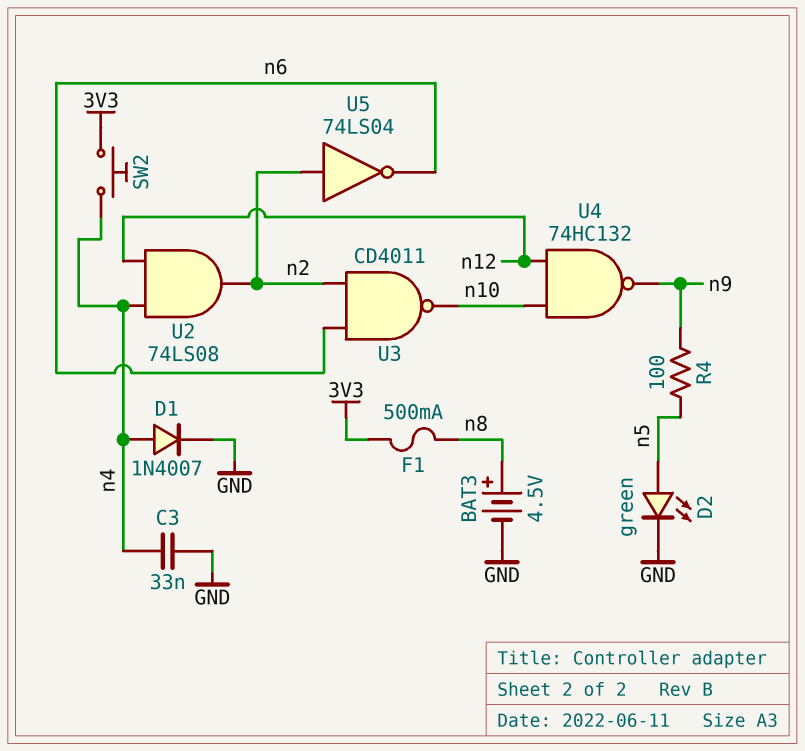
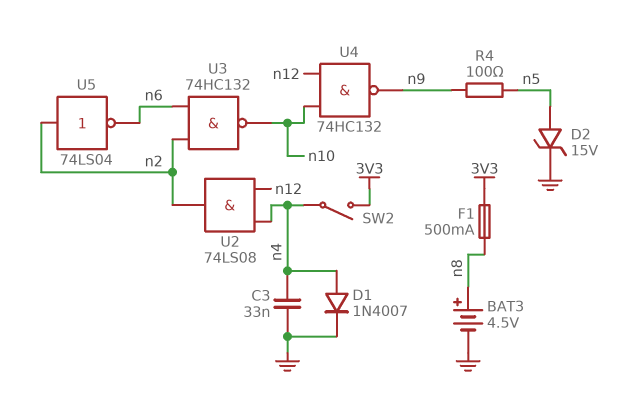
D2: LED green (A n5, K GND) -> zener 15V (A n5, K GND)
SW2: button (3V3, n4) -> switch (3V3, n4)
U3: NAND CD4011 (in n2, in n6, out n10) -> NAND 74HC132 (in n2, in n6, out n10)

